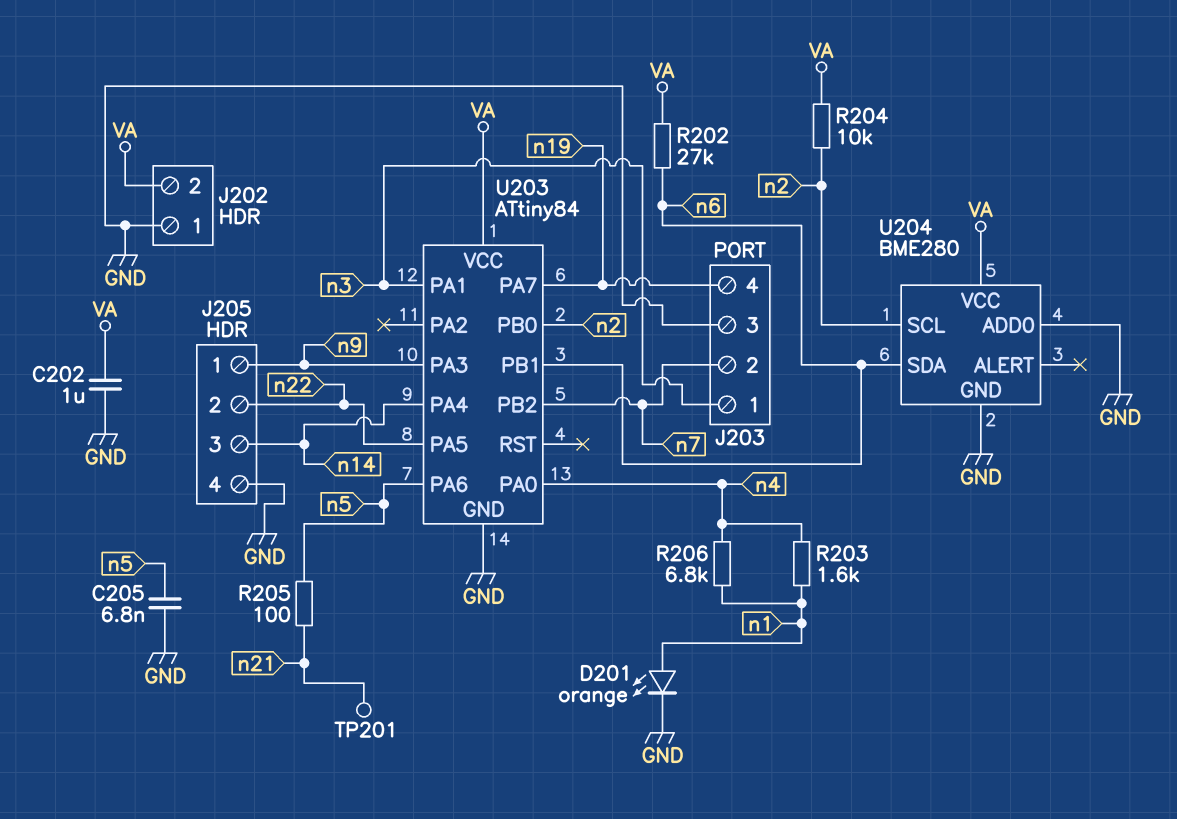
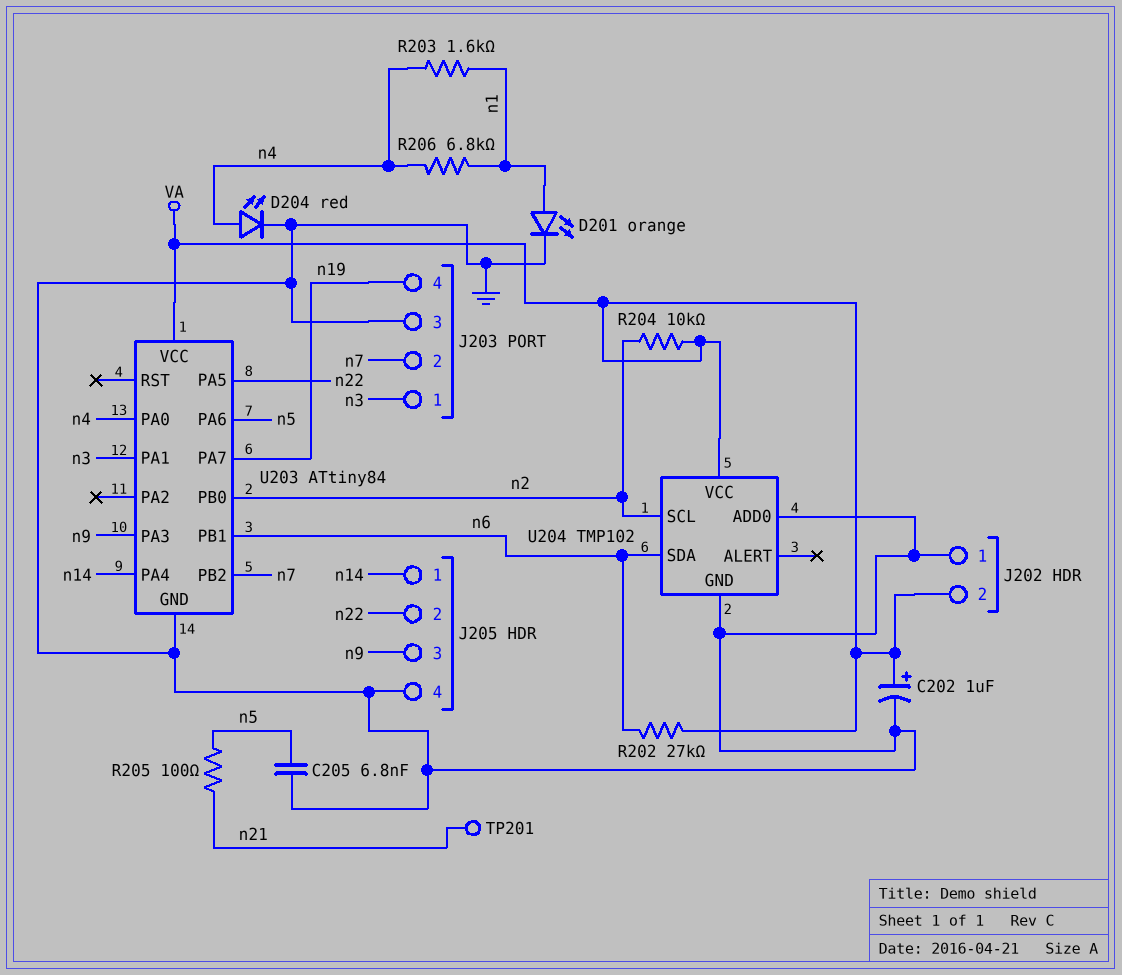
C202: 1uF (GND, VA) -> 1uF (plus VA, minus GND)
D204: none -> LED red (A n4, K GND)
J205 pin 1: n9 -> n14
J205 pin 3: n14 -> n9
U204: BME280 -> TMP102

